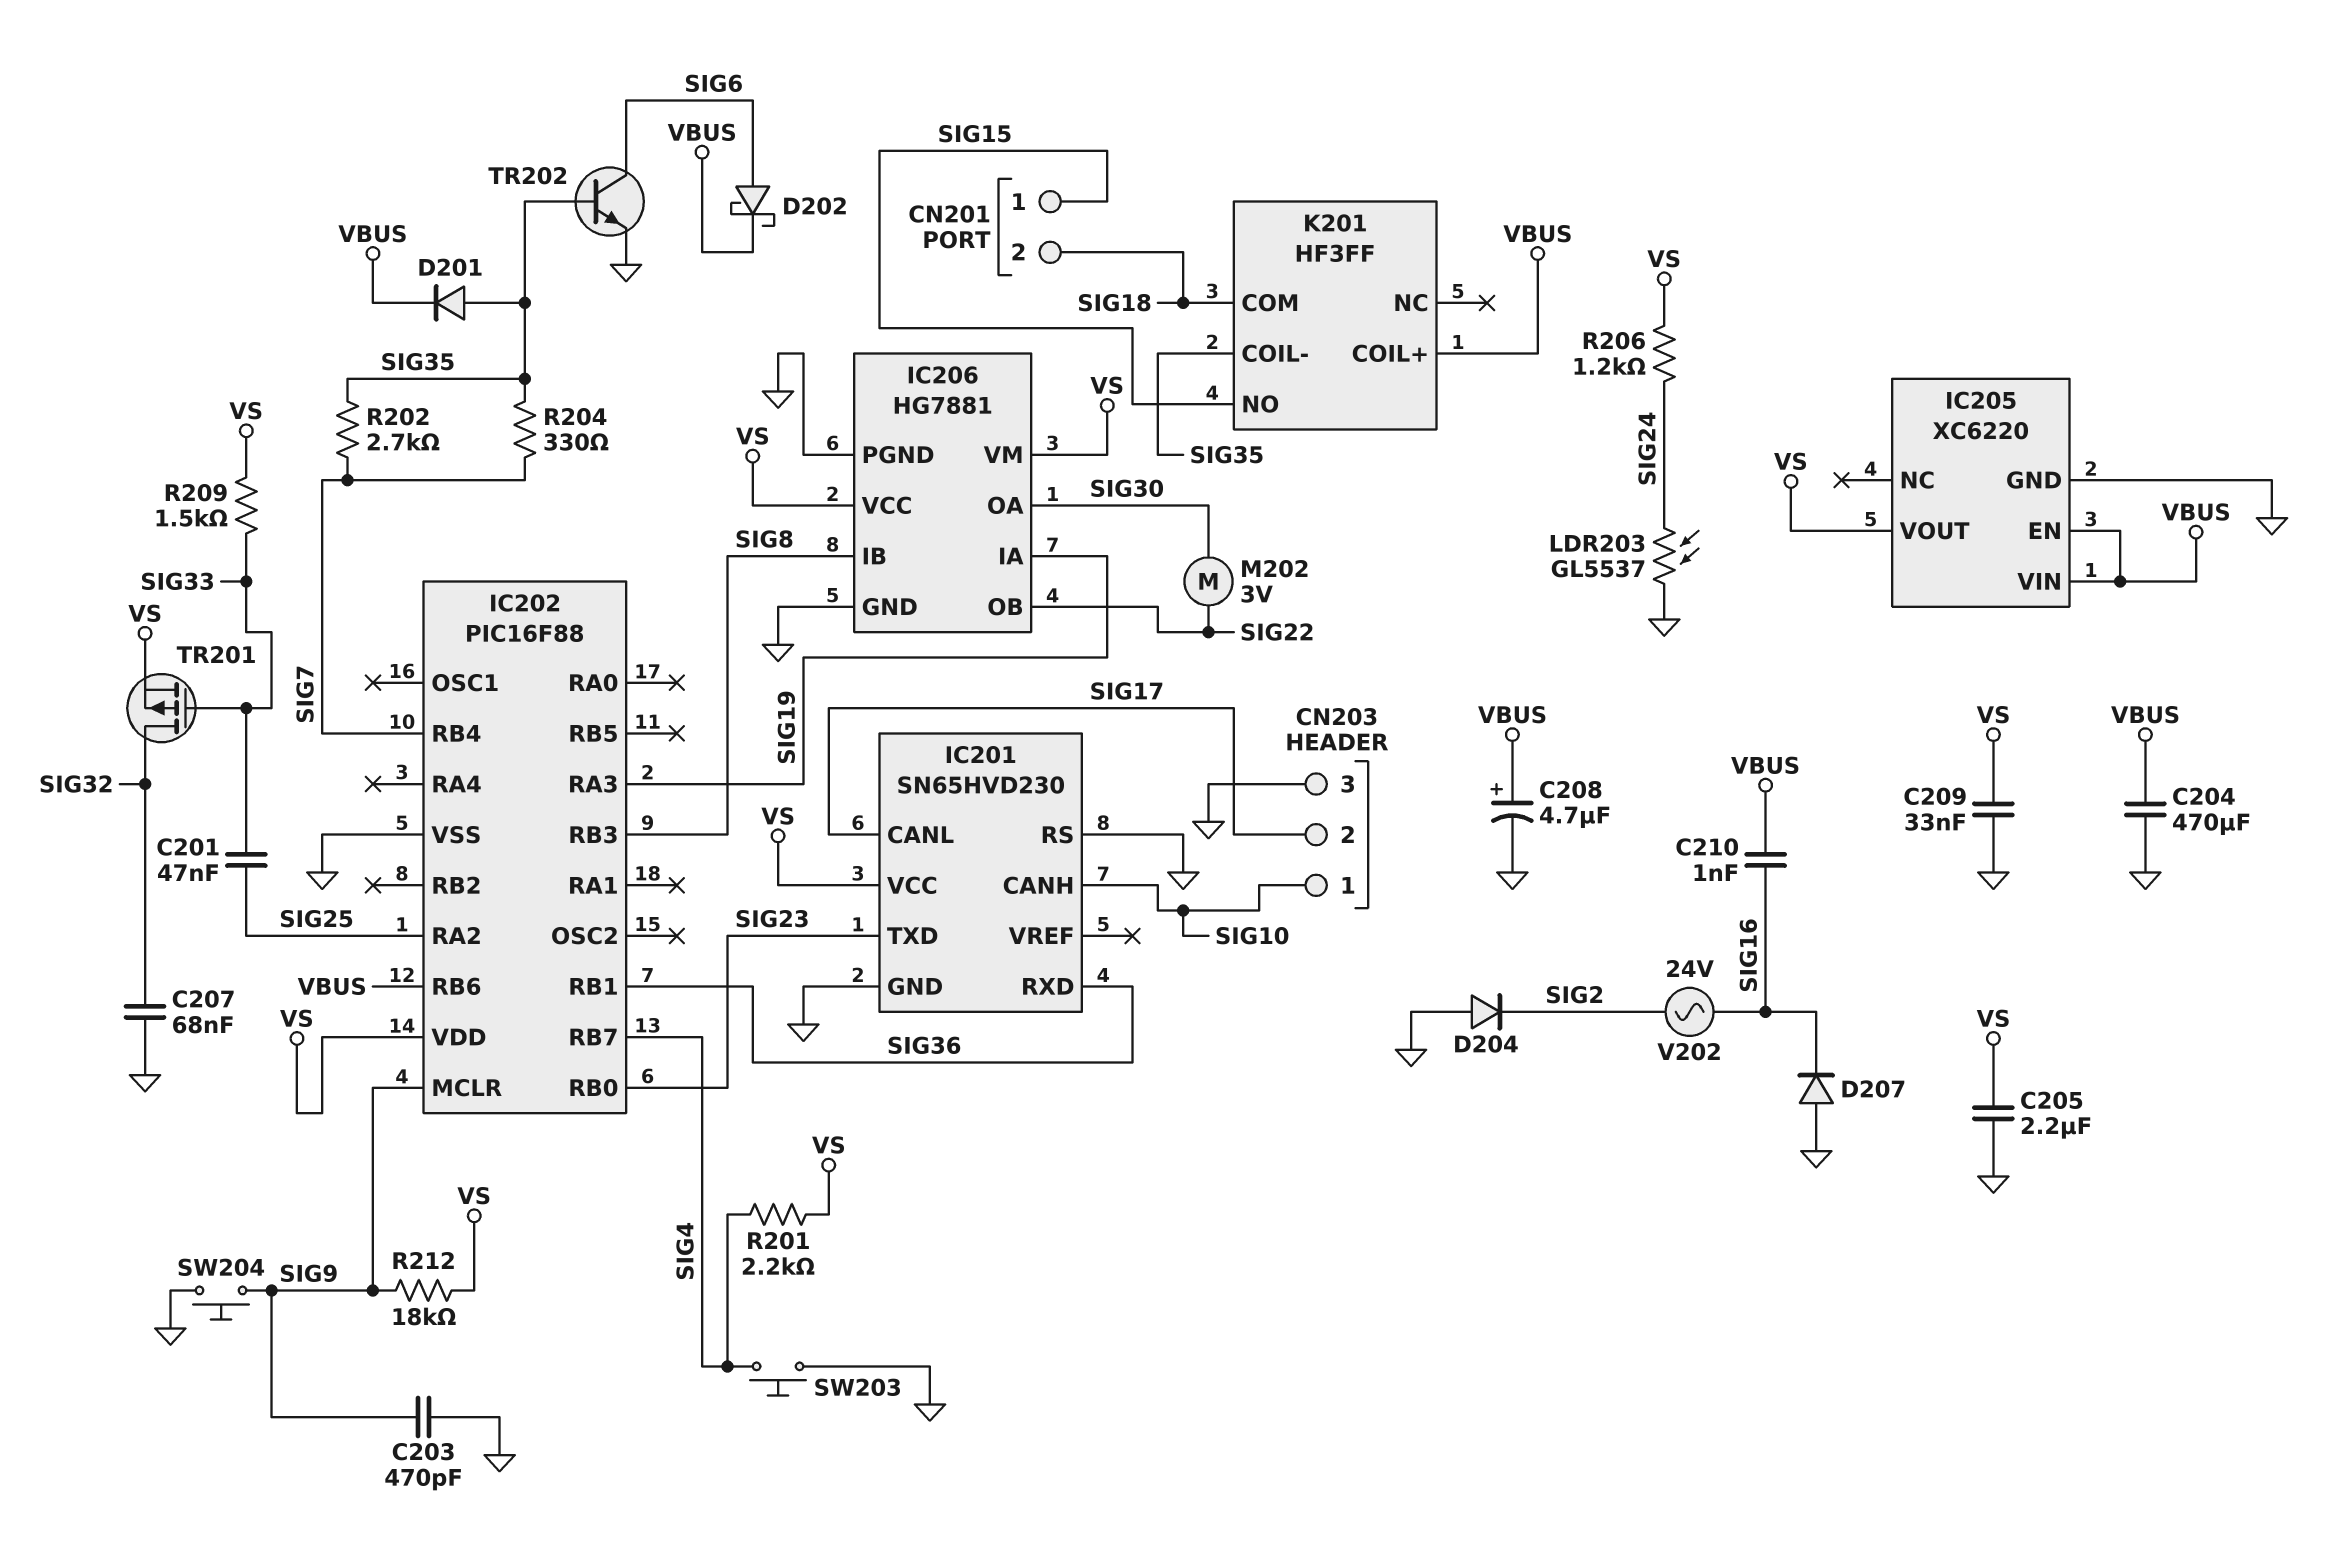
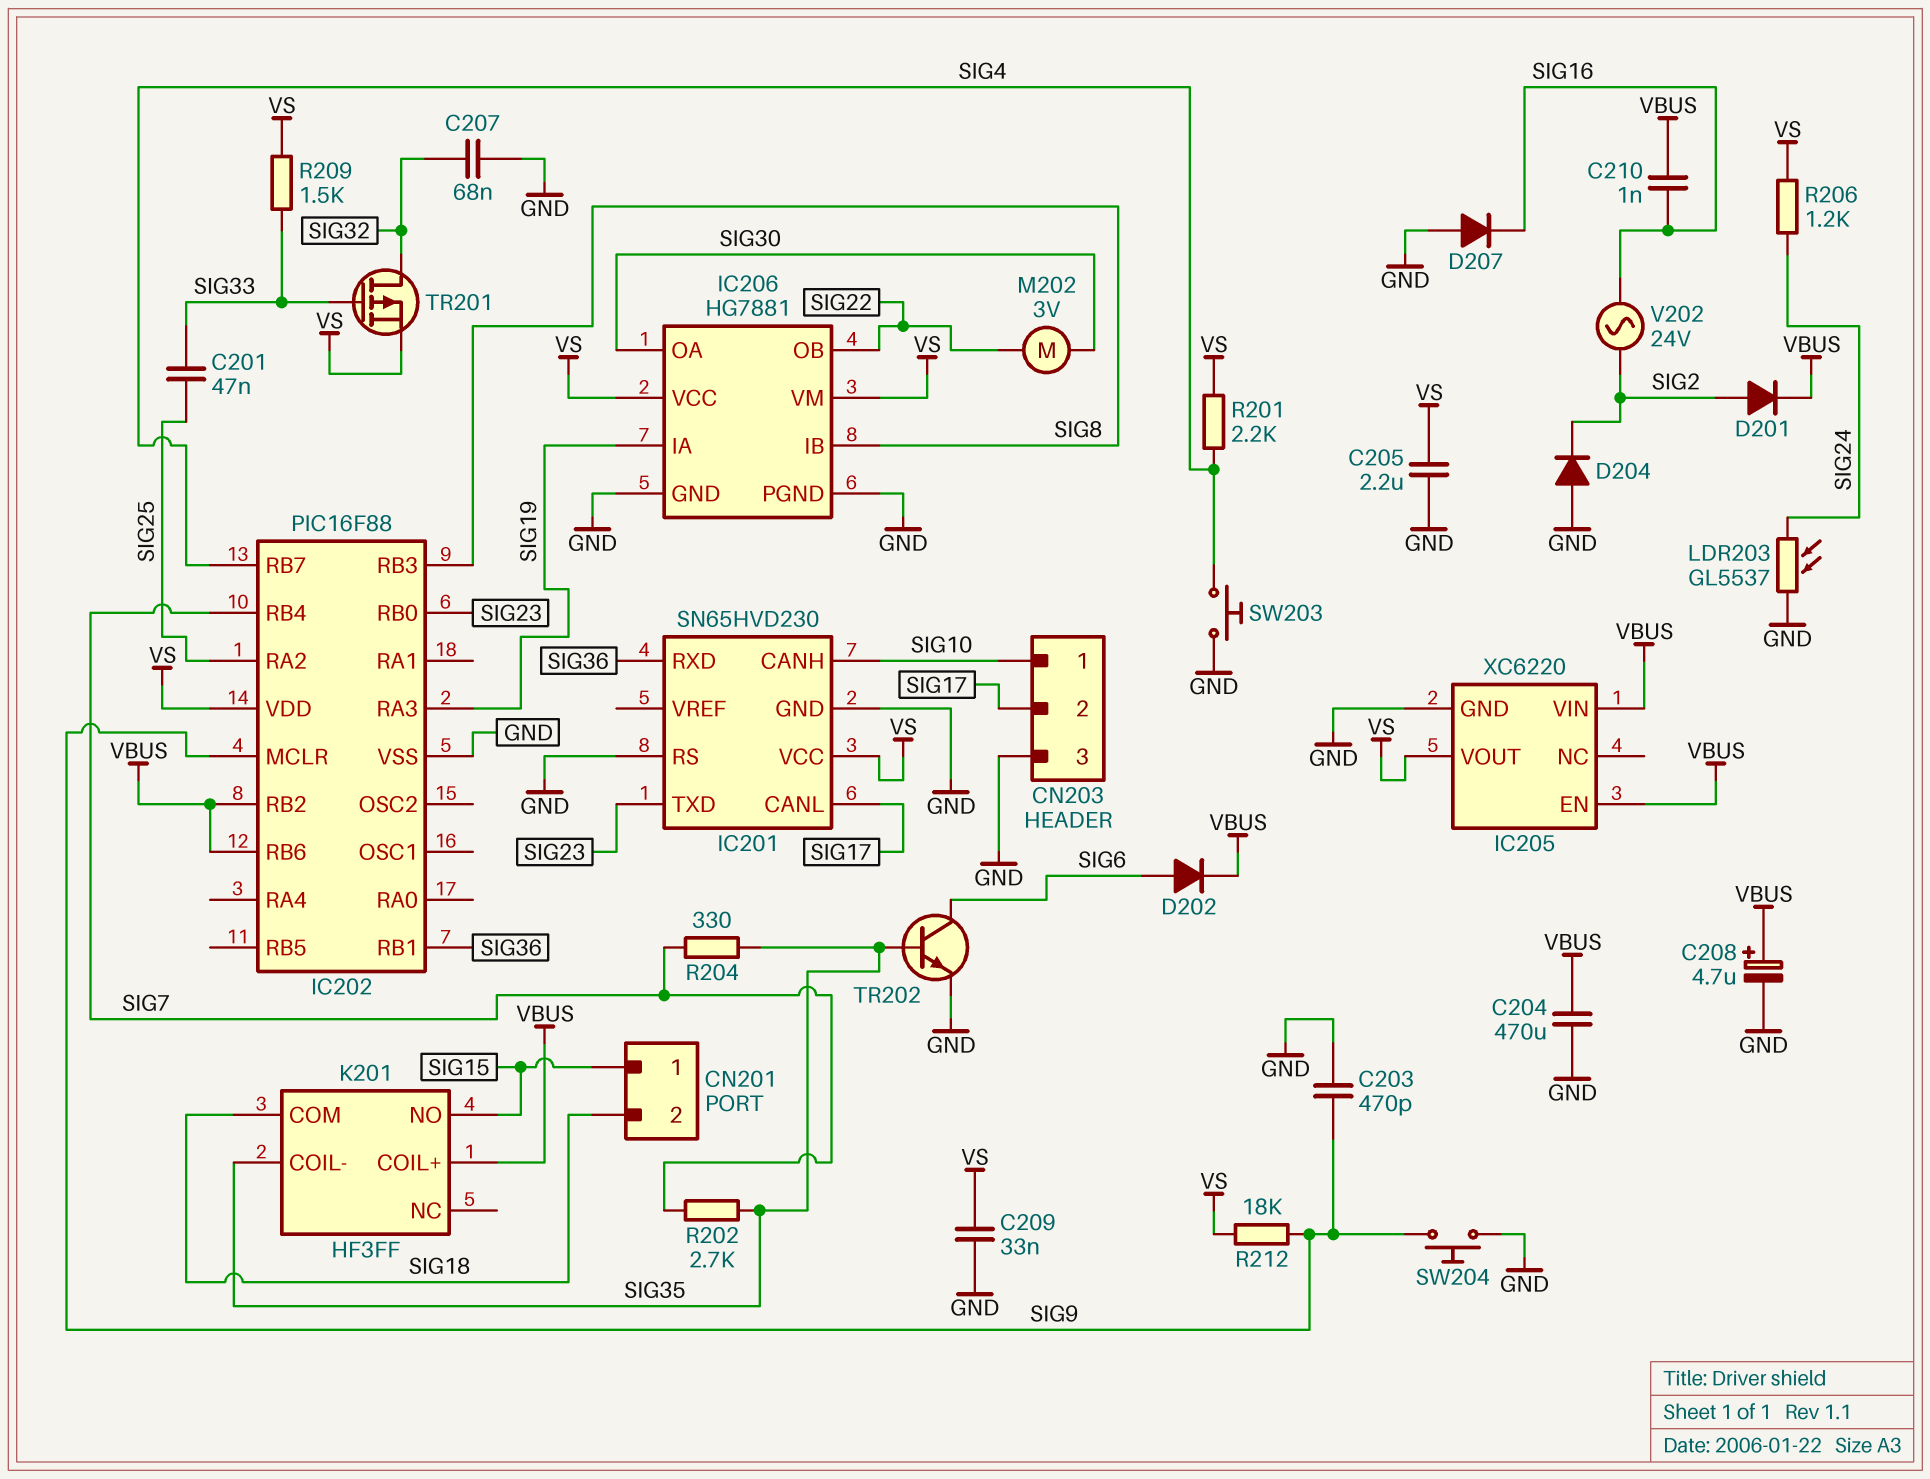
D201: diode (A SIG35, K VBUS) -> diode (A SIG2, K VBUS)
D202: schottky (A SIG6, K VBUS) -> diode (A SIG6, K VBUS)
IC202 pin RB2: none -> VBUS

